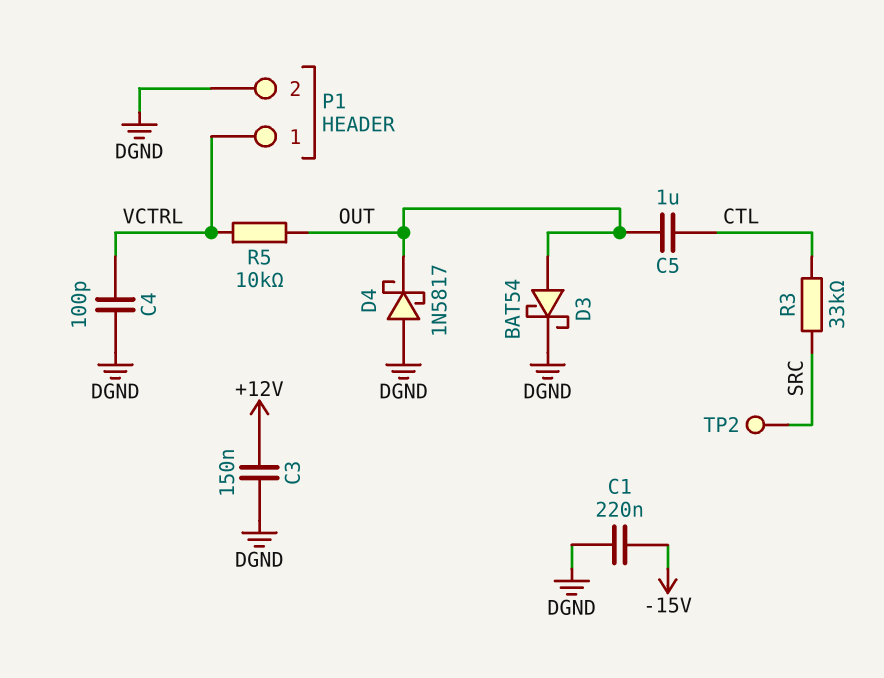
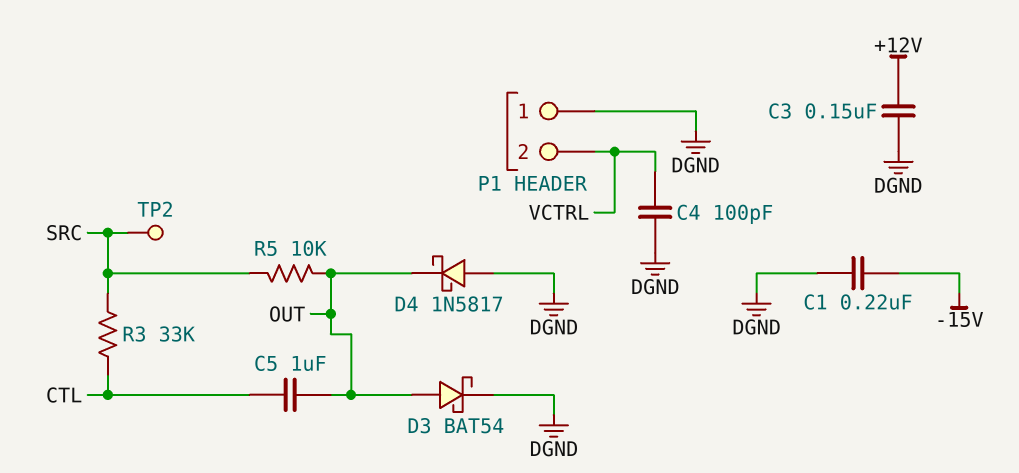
P1 pin 1: VCTRL -> DGND
P1 pin 2: DGND -> VCTRL
R5: 10k (OUT, VCTRL) -> 10k (OUT, SRC)

